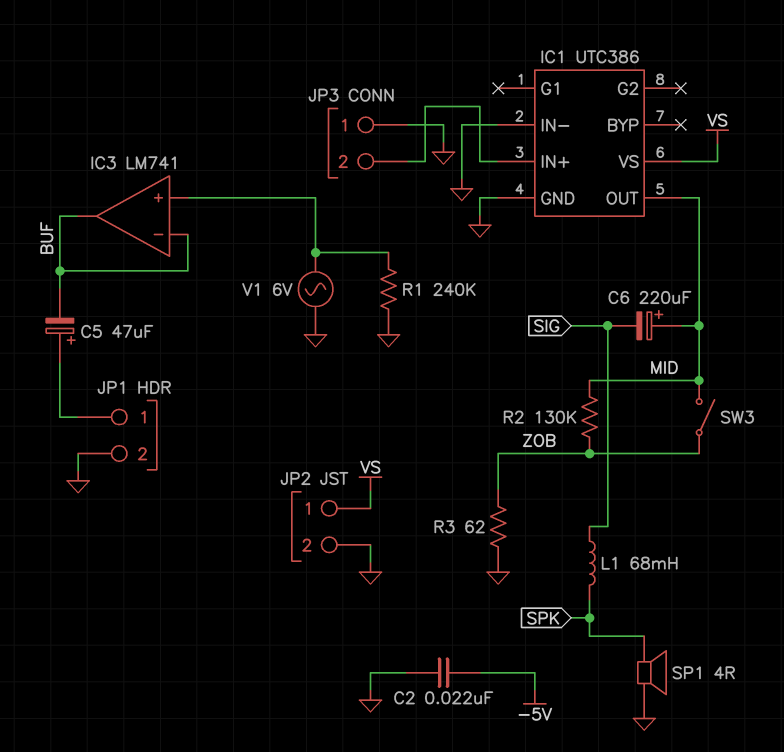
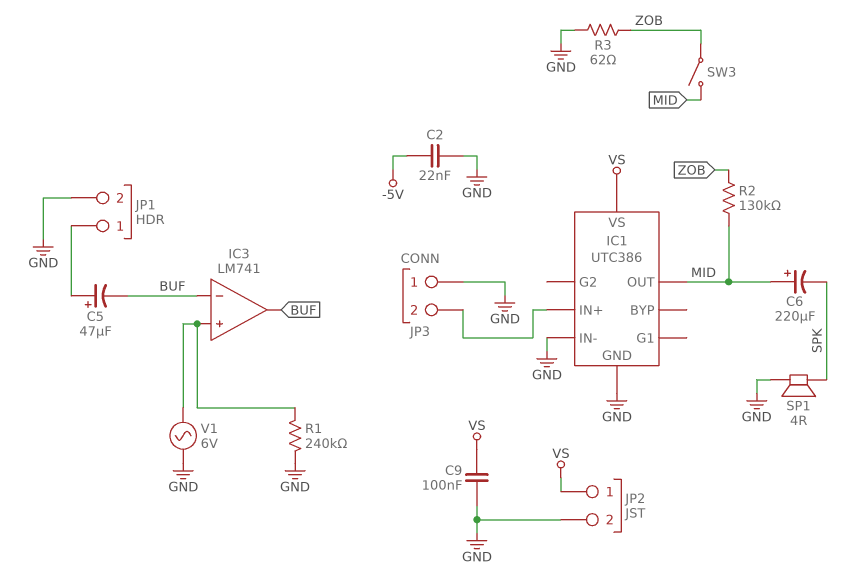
C6: 220uF (plus MID, minus SIG) -> 220uF (plus MID, minus SPK)
C9: none -> 100nF (GND, VS)
L1: 68mH (SIG, SPK) -> none

